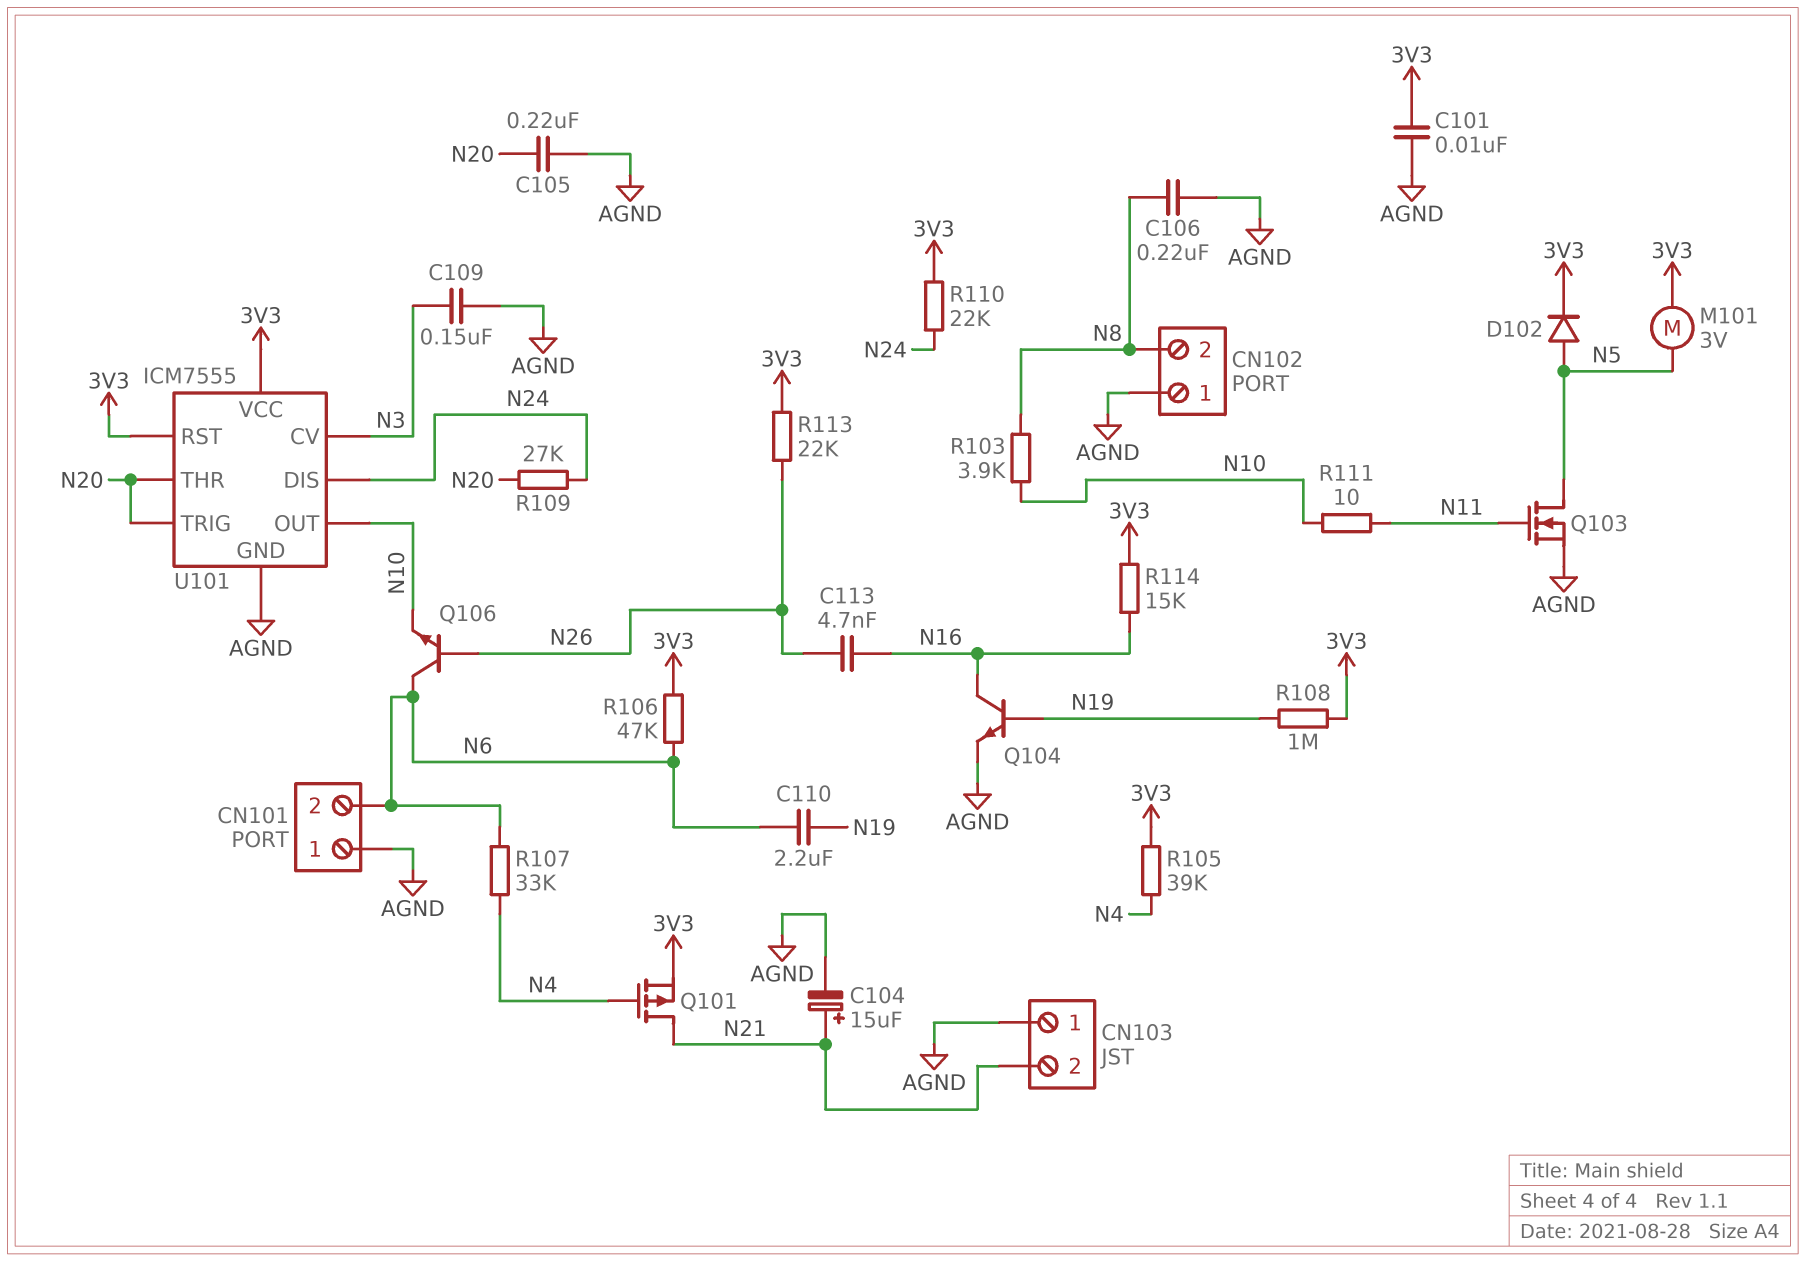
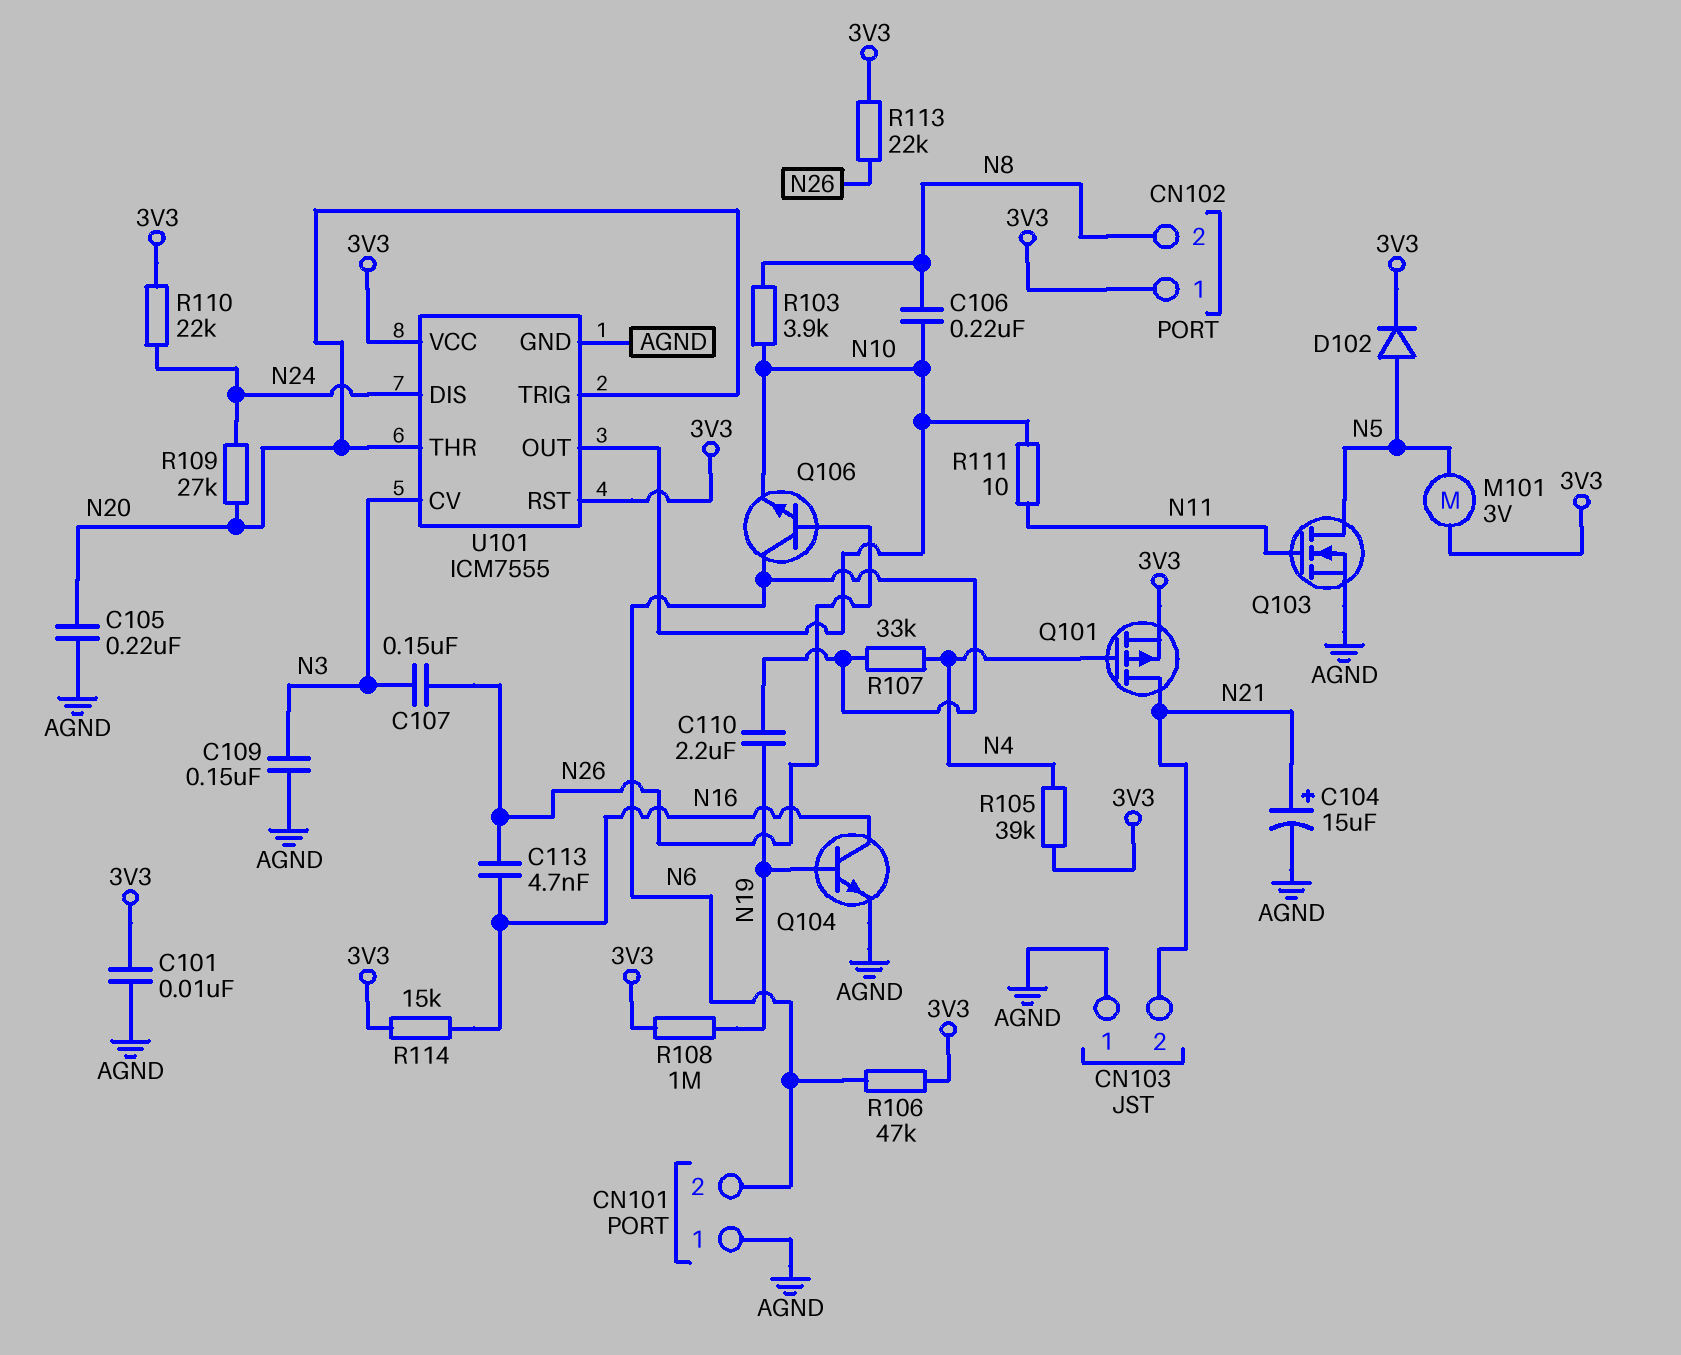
C106: 220nF (AGND, N8) -> 220nF (N8, N10)
C107: none -> 150nF (N3, N26)
CN102 pin 1: AGND -> 3V3

